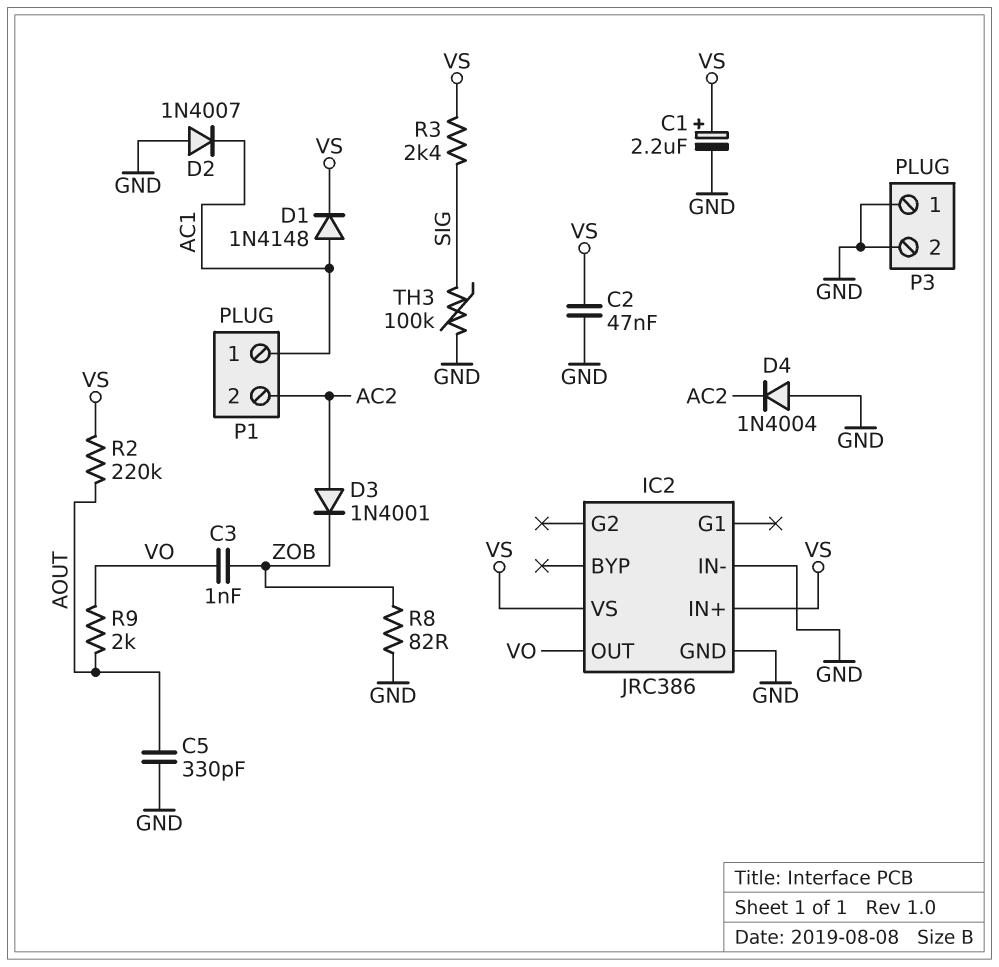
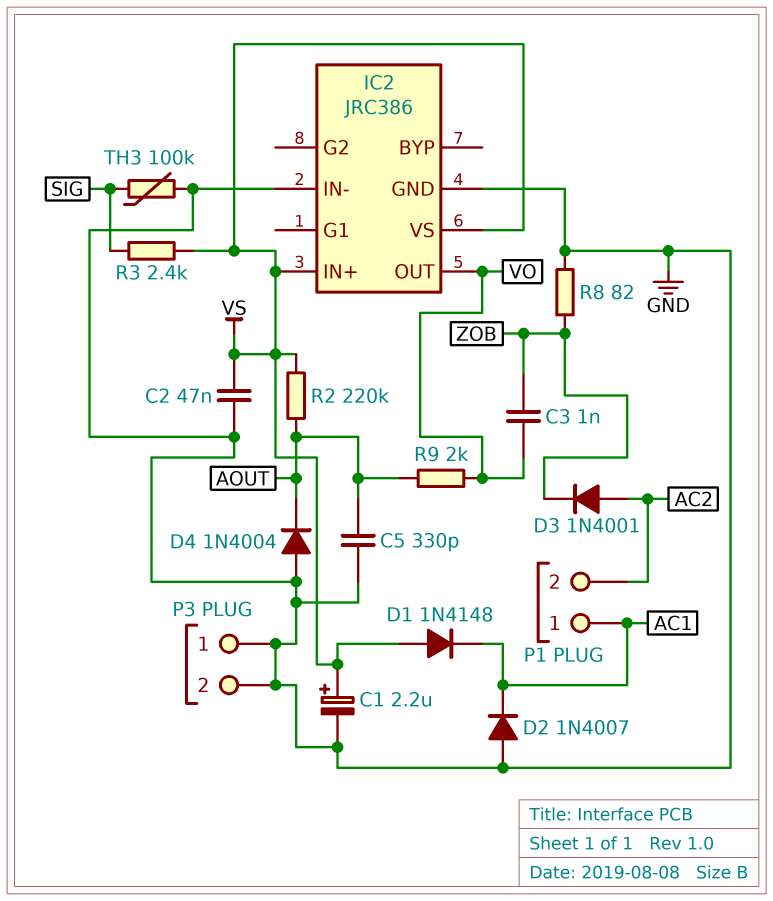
D1: diode 1N4148 (A AC1, K VS) -> diode 1N4148 (A VS, K AC1)
D4: diode 1N4004 (A GND, K AC2) -> diode 1N4004 (A GND, K AOUT)

